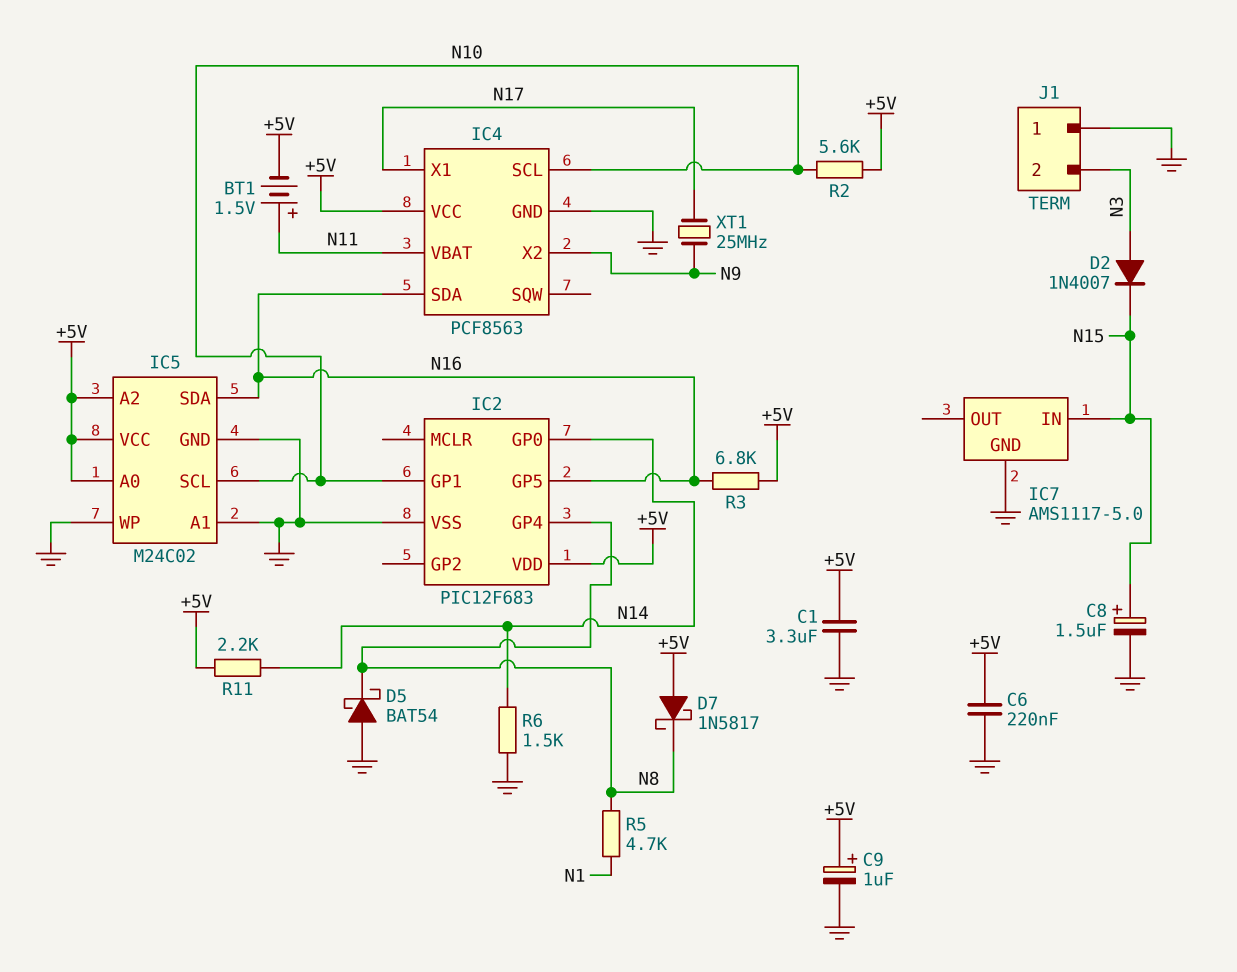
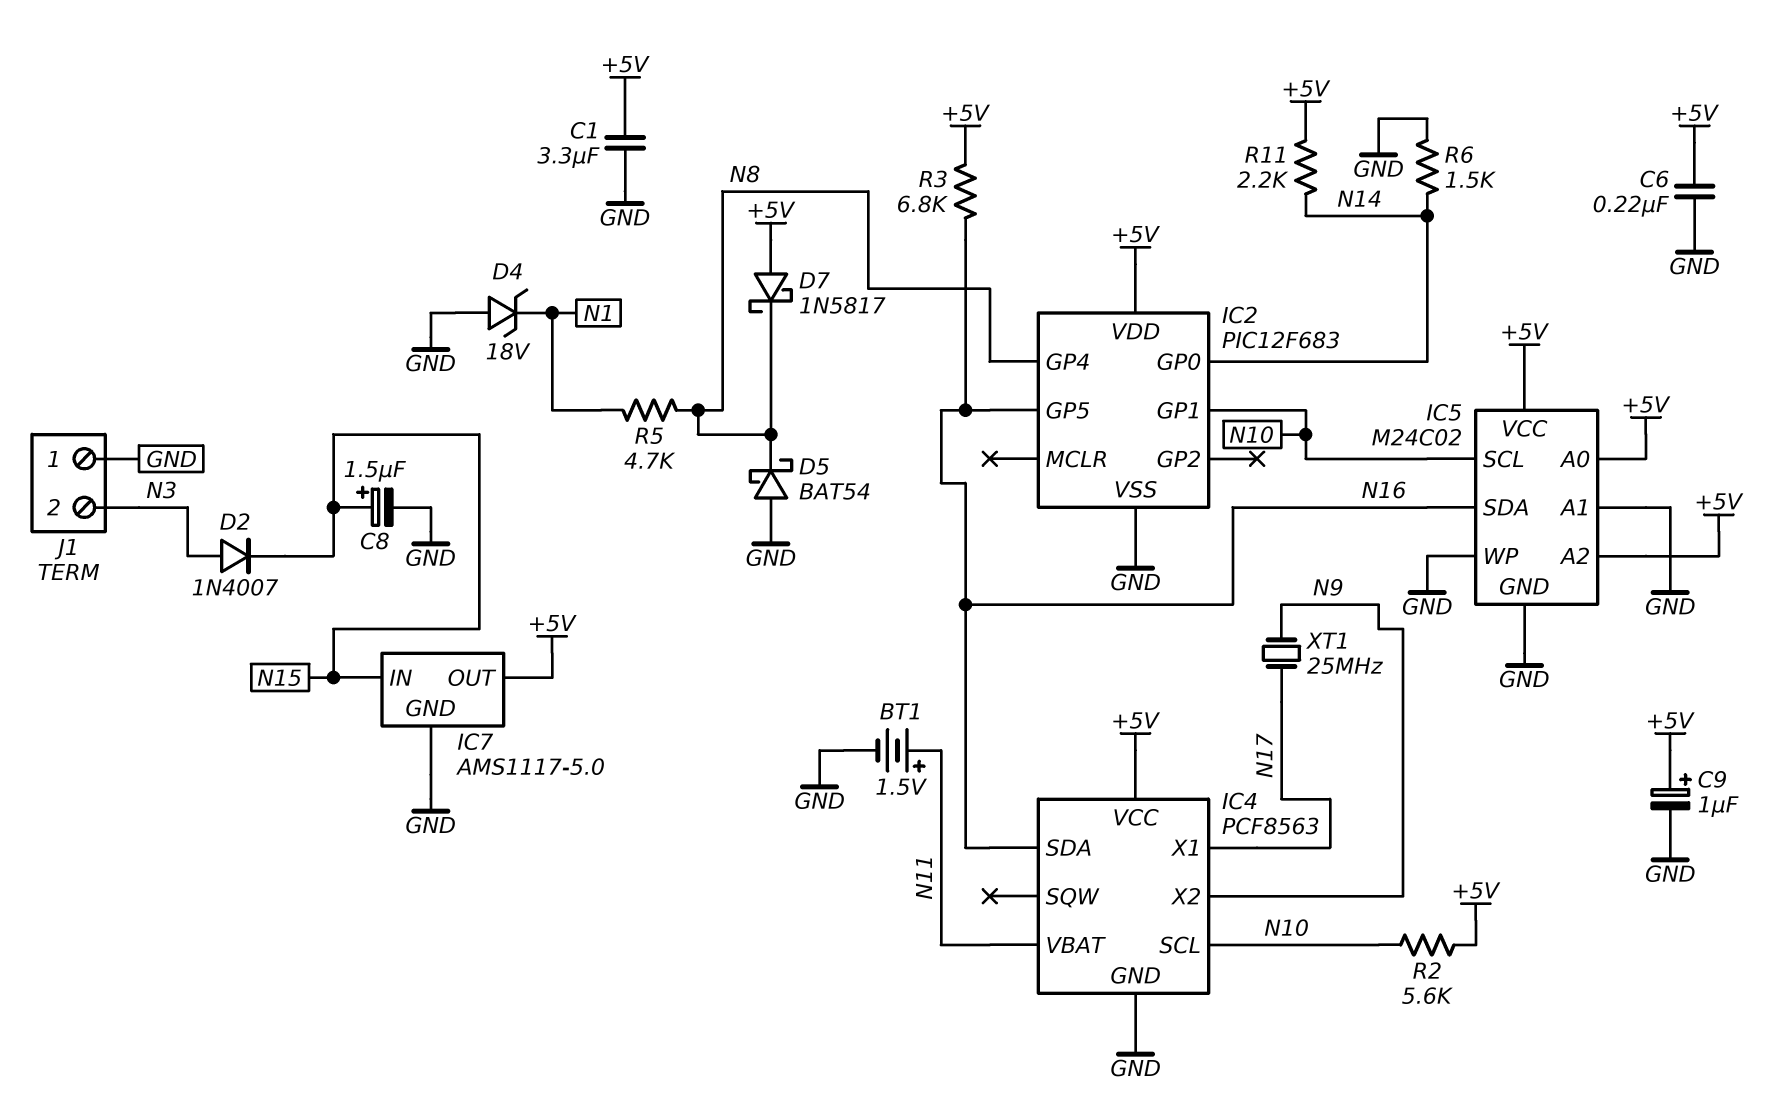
BT1: 1.5V (plus N11, minus +5V) -> 1.5V (plus N11, minus GND)
D4: none -> zener 18V (A GND, K N1)
IC7 pin OUT: none -> +5V

